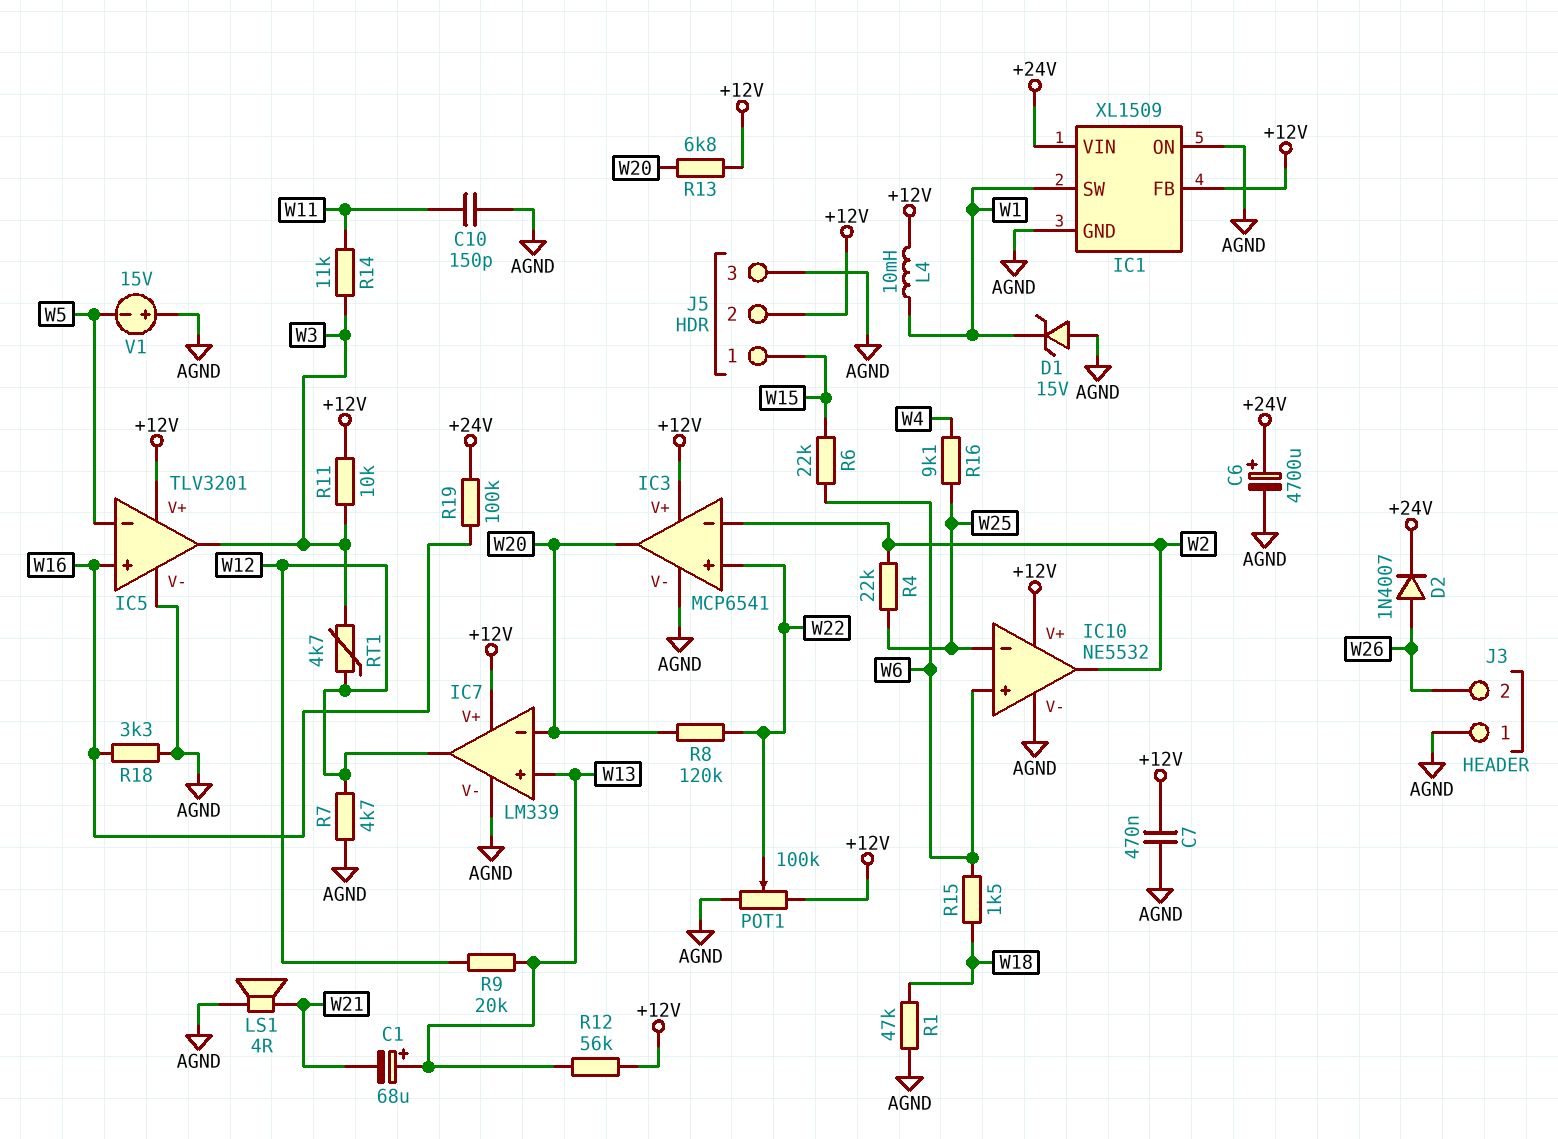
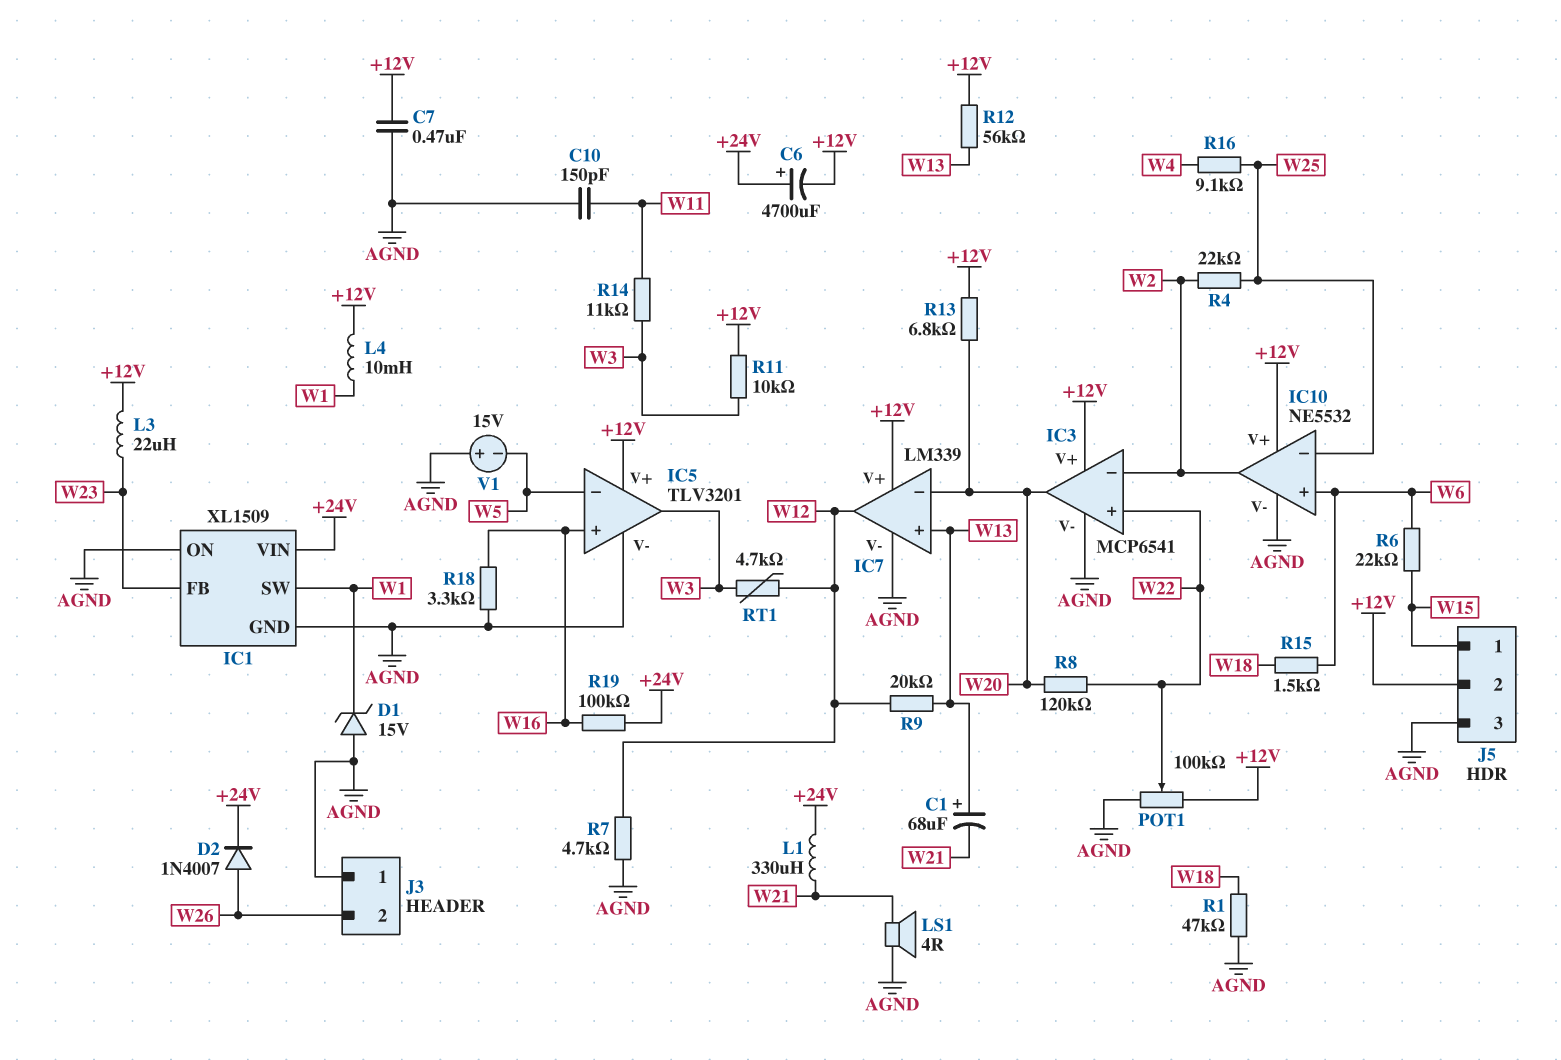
C6: 4700uF (plus +24V, minus AGND) -> 4700uF (plus +24V, minus +12V)
IC1 pin FB: +12V -> W23
L1: none -> 330uH (+24V, W21)
L3: none -> 22uH (+12V, W23)

